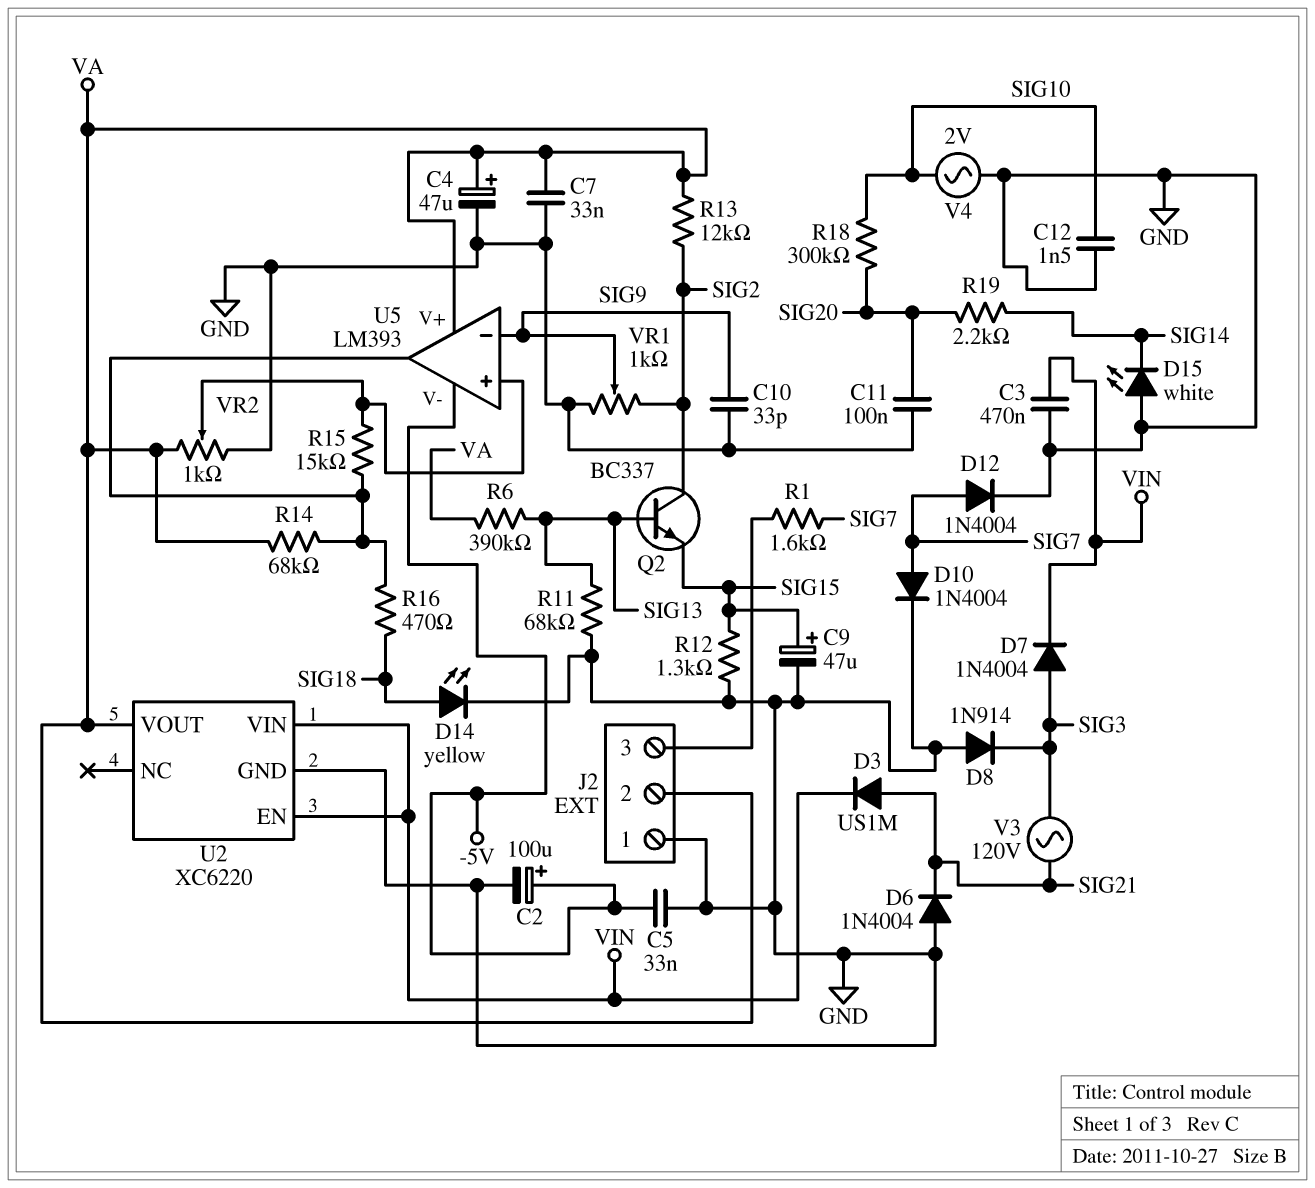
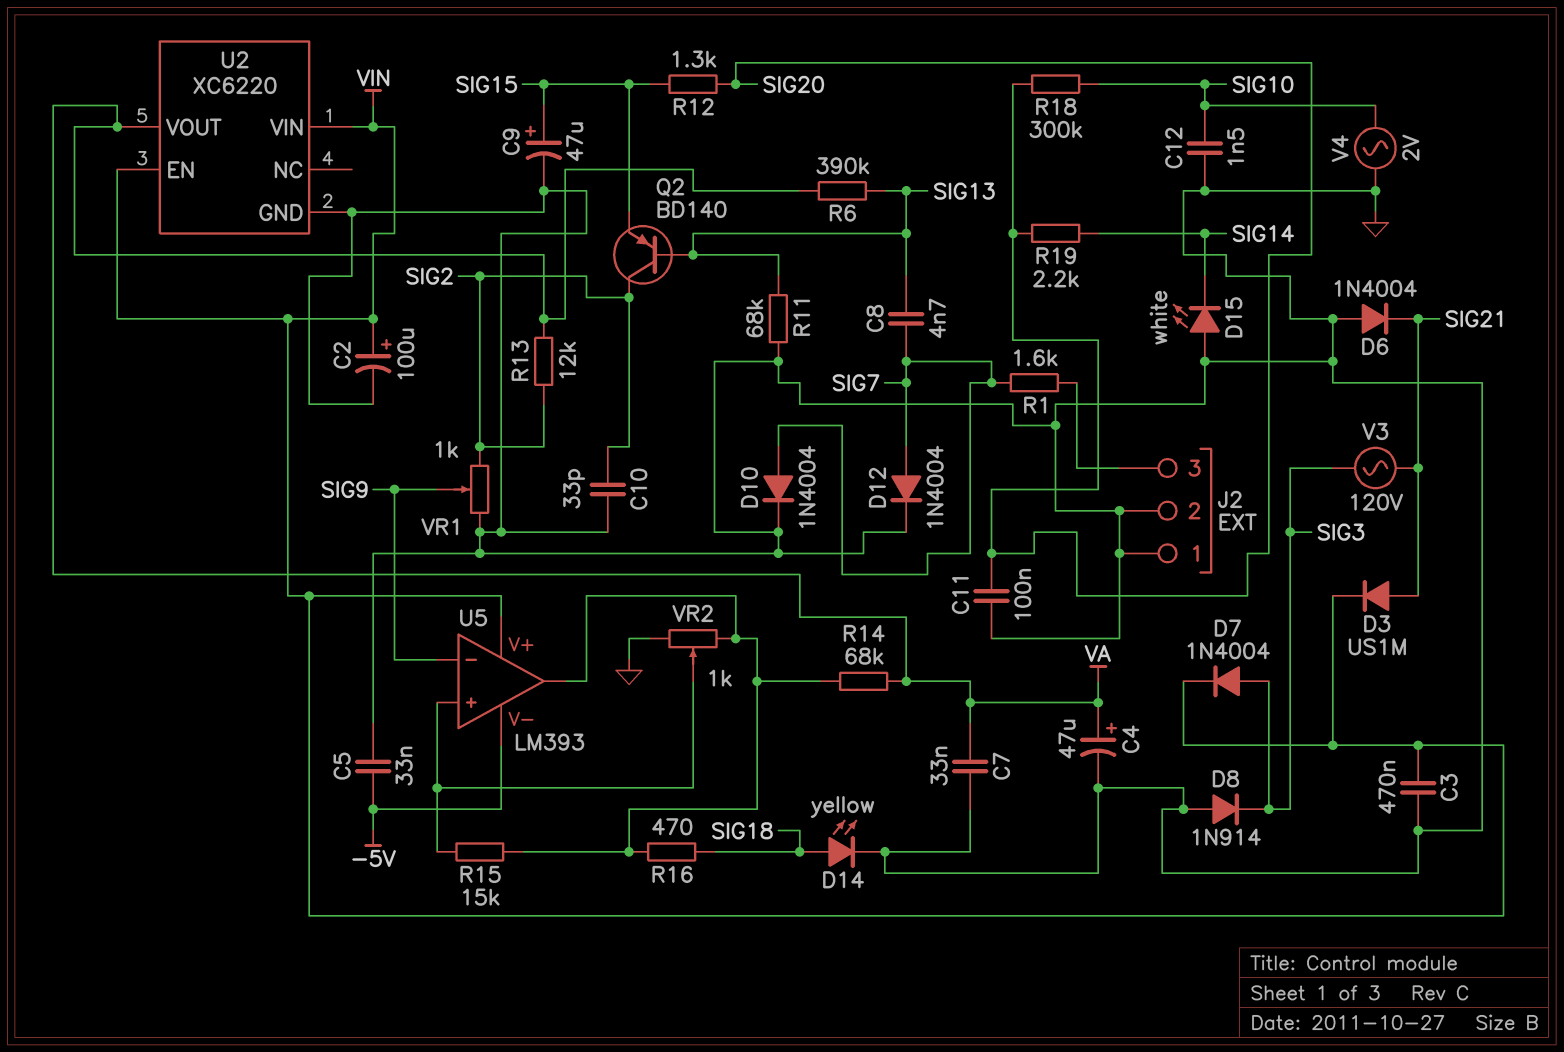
C2: 100uF (plus -5V, minus GND) -> 100uF (plus VIN, minus GND)
C8: none -> 4.7nF (SIG7, SIG13)
C10: 33pF (GND, SIG9) -> 33pF (GND, SIG2)
J2 pin 2: VA -> GND
Q2: NPN BC337 (B SIG13, C SIG2, E SIG15) -> PNP BD140 (B SIG13, C SIG2, E SIG15)
R12: 1.3k (GND, SIG15) -> 1.3k (SIG15, SIG20)
U5 pin V+: VA -> VIN
VR2: 1k (GND, VA, wiper U5/in+) -> 1k (GND, U5/out, wiper U5/in+)

